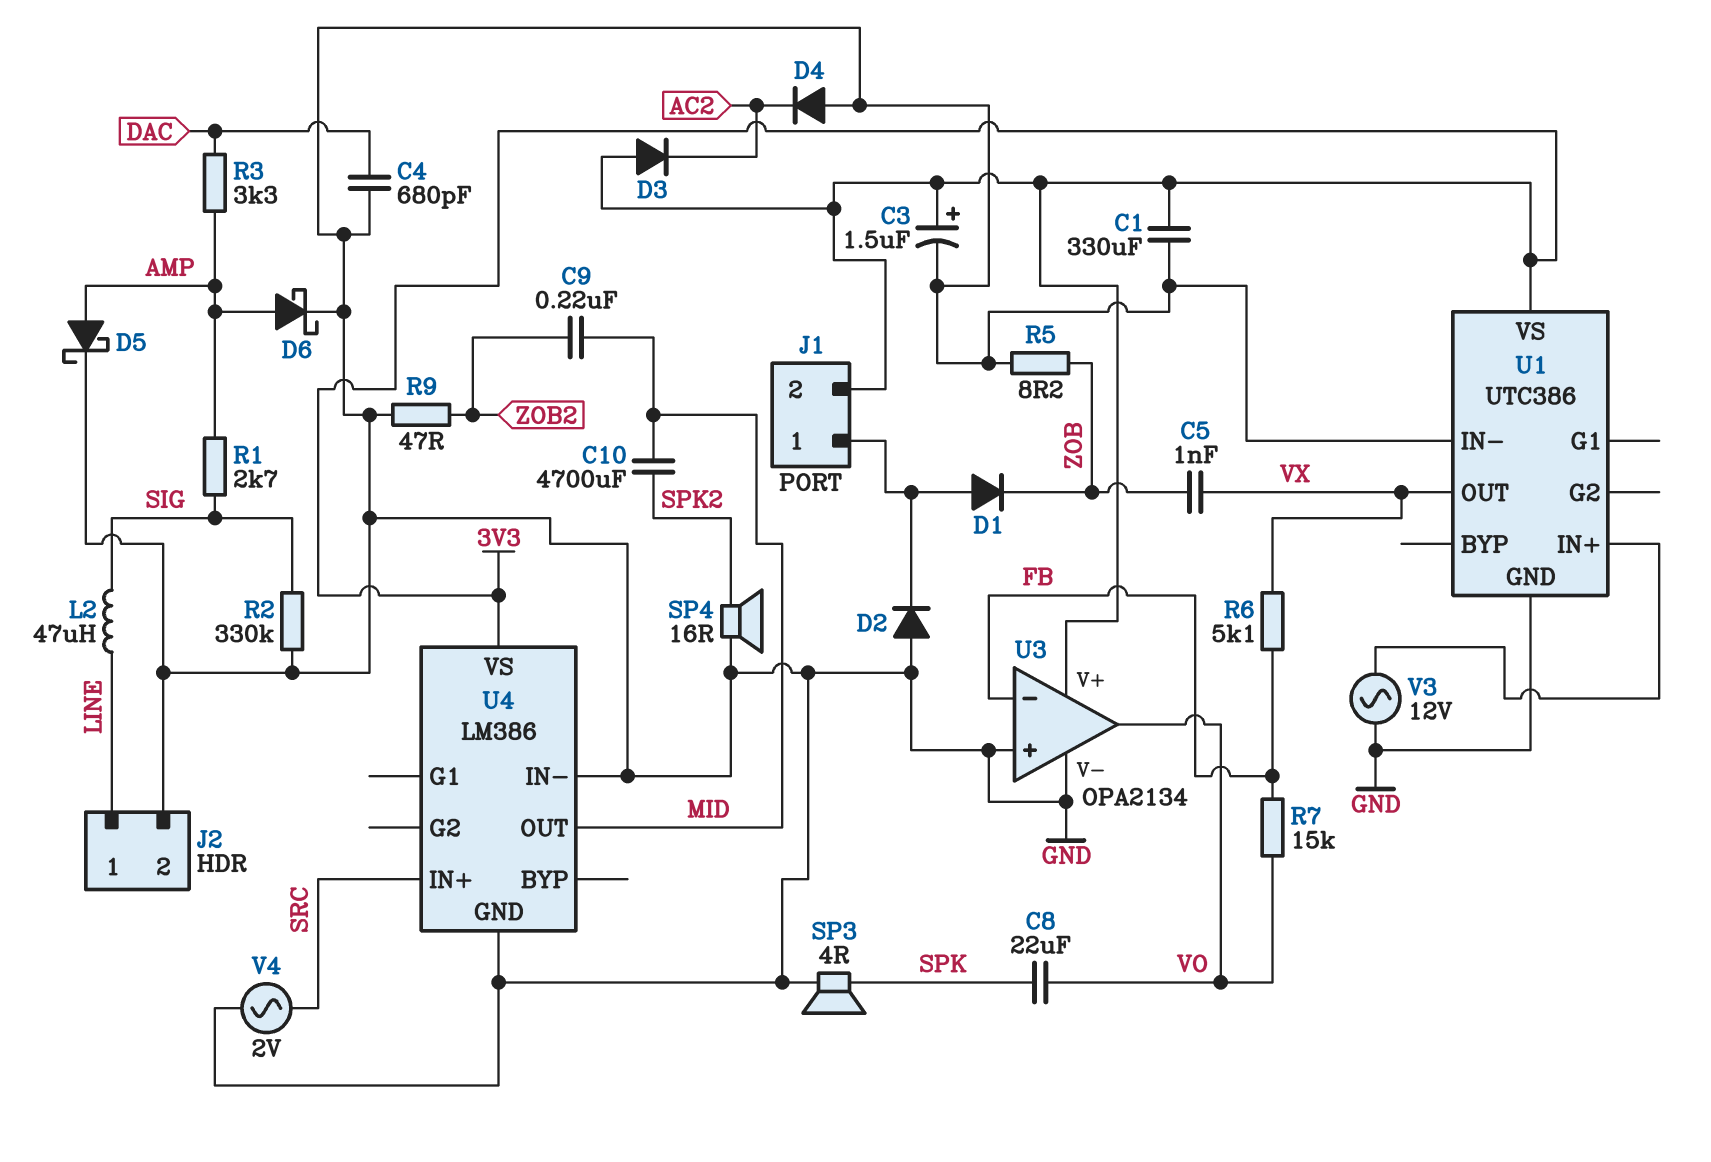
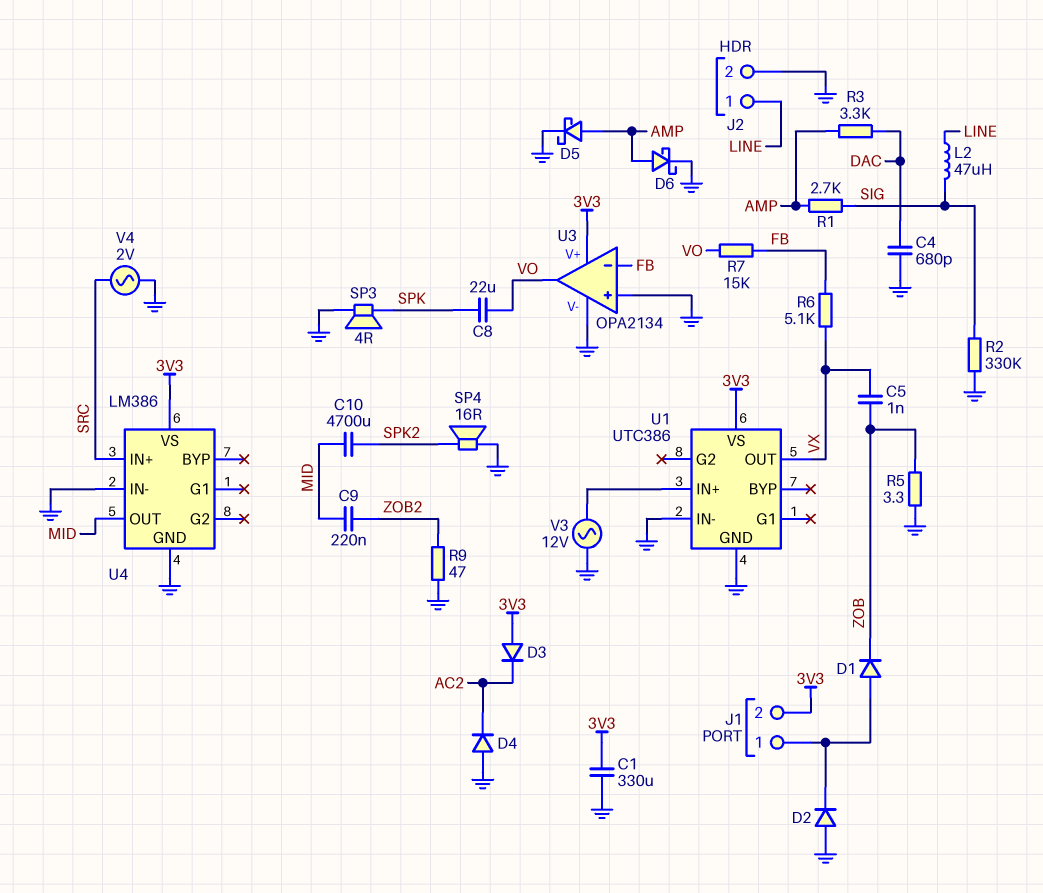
C3: 1.5uF (plus 3V3, minus GND) -> none
R5: 8.2 (GND, ZOB) -> 3.3 (GND, ZOB)

